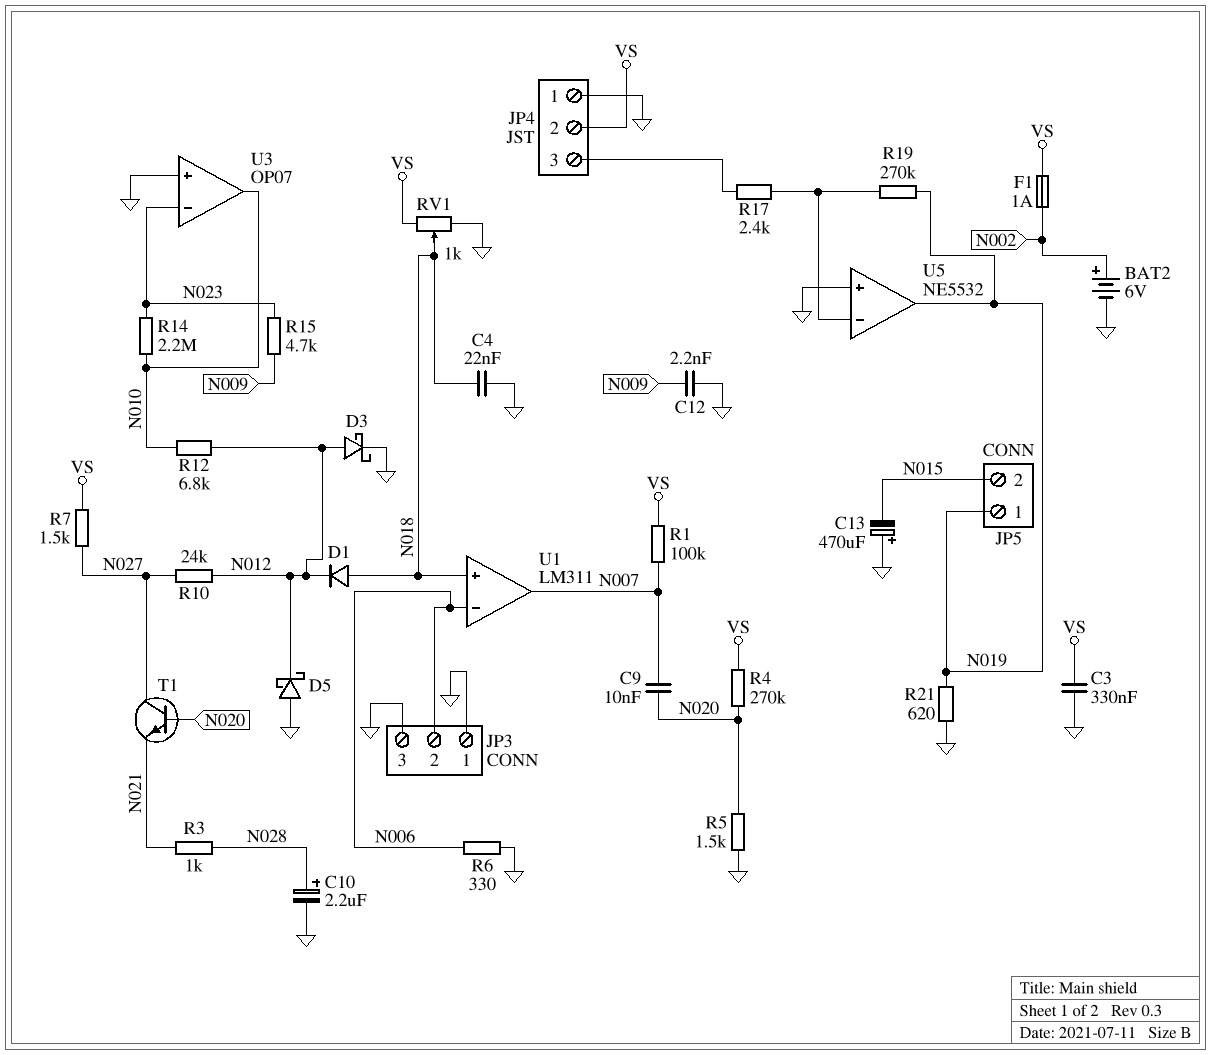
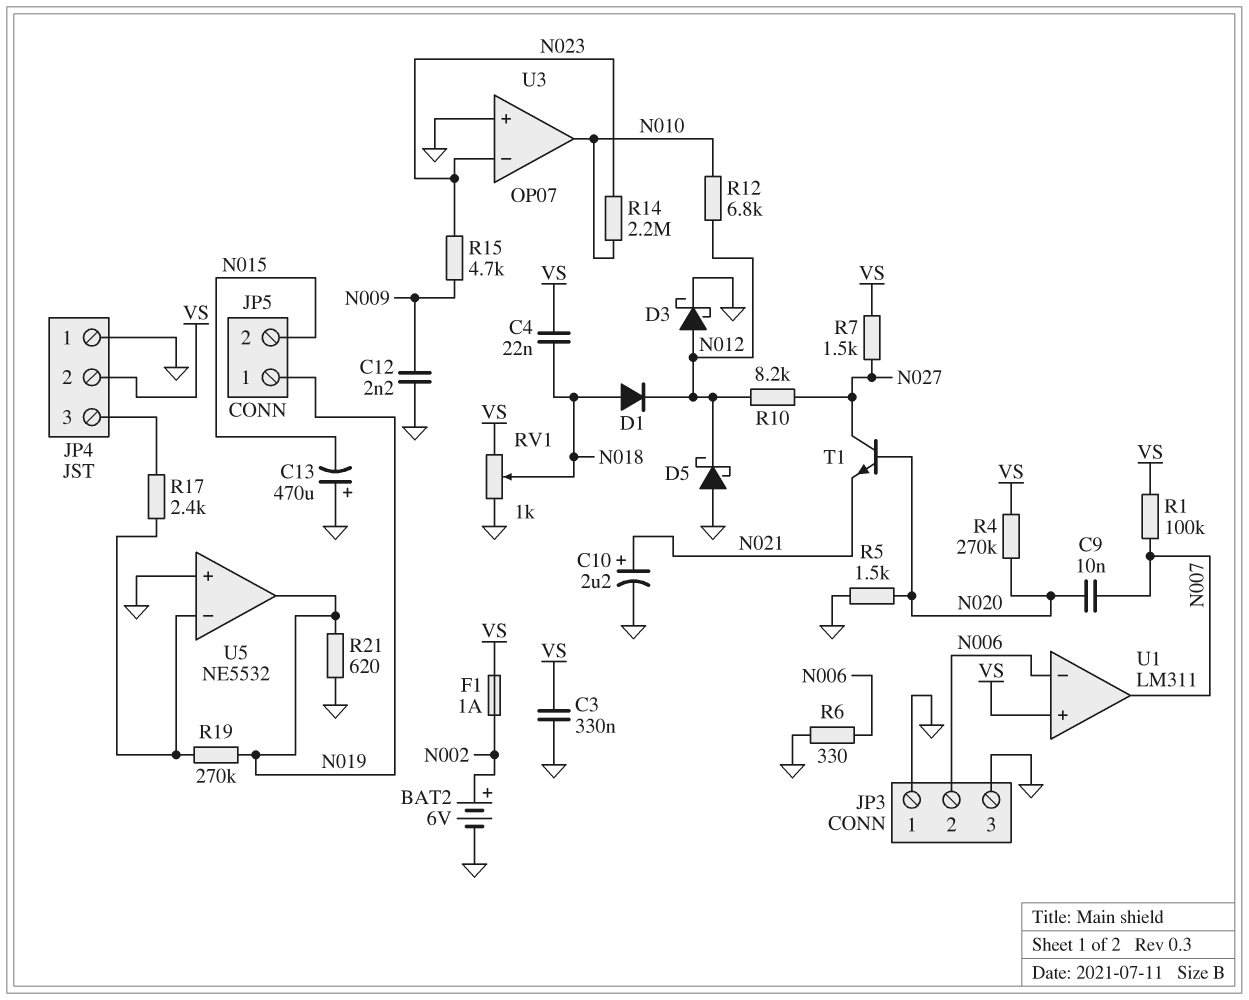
C4: 22nF (GND, N018) -> 22nF (N018, VS)
C10: 2.2uF (plus N028, minus GND) -> 2.2uF (plus N021, minus GND)
R3: 1k (N021, N028) -> none
R10: 24k (N012, N027) -> 8.2k (N012, N027)
U1 pin in+: N018 -> VS

